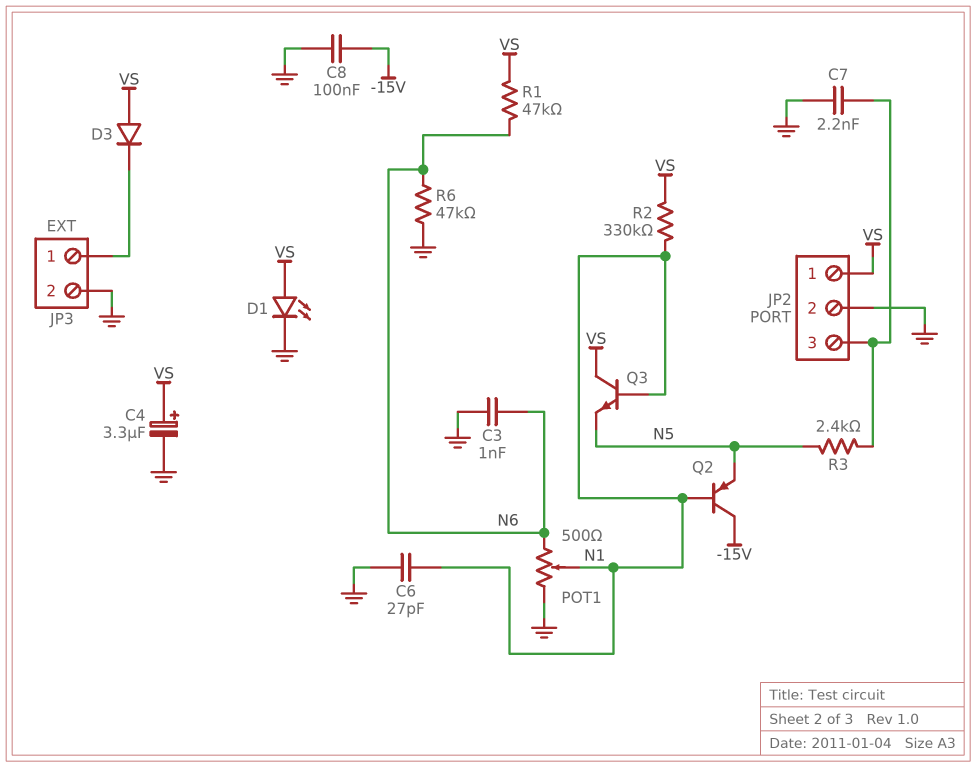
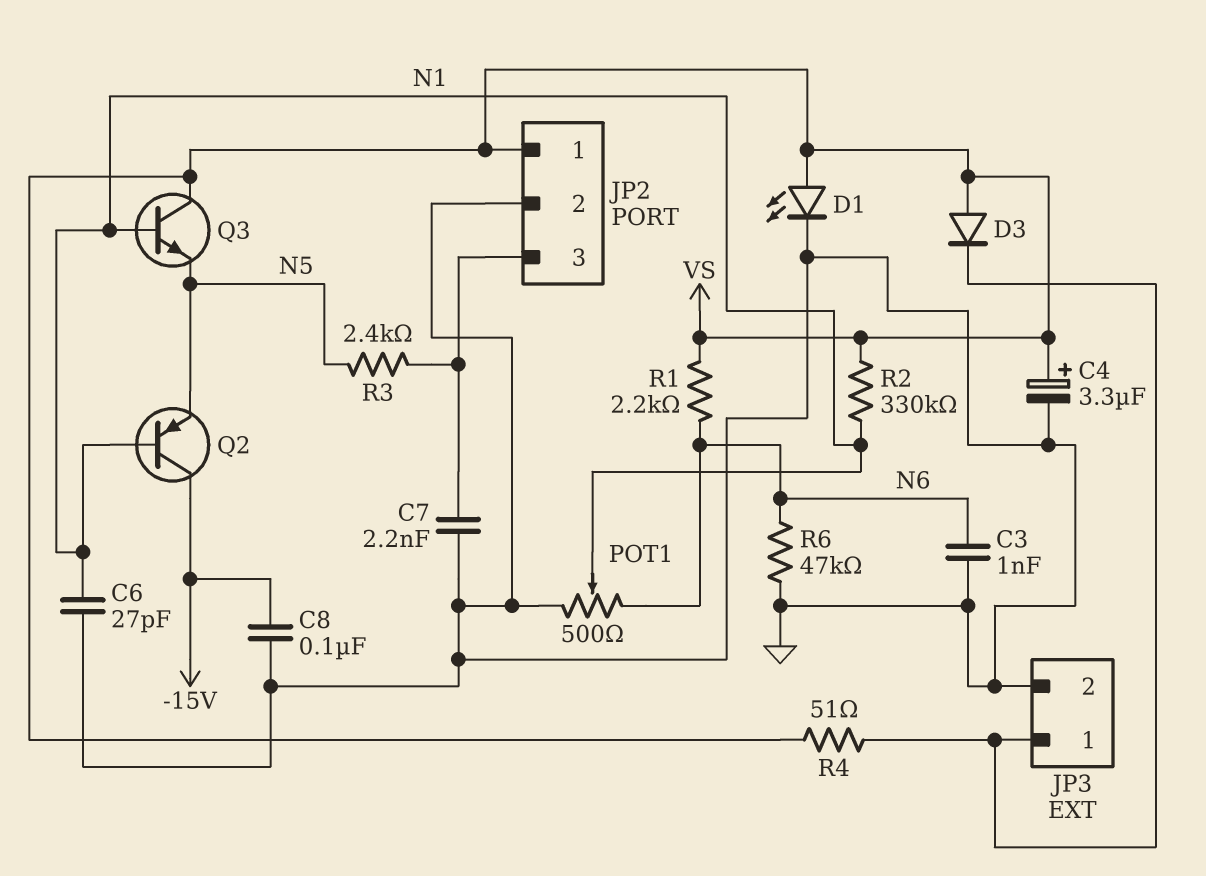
R1: 47k (N6, VS) -> 2.2k (N6, VS)
R4: none -> 51 (JP3/1, VS)

